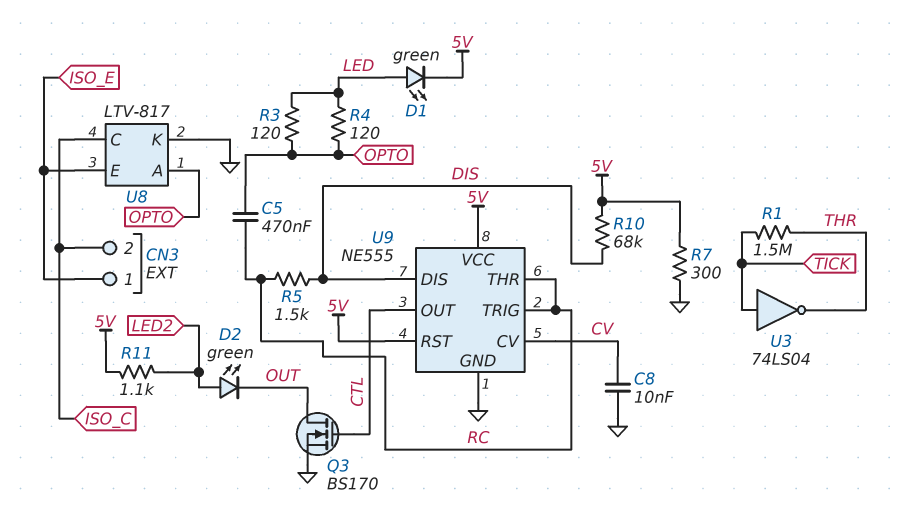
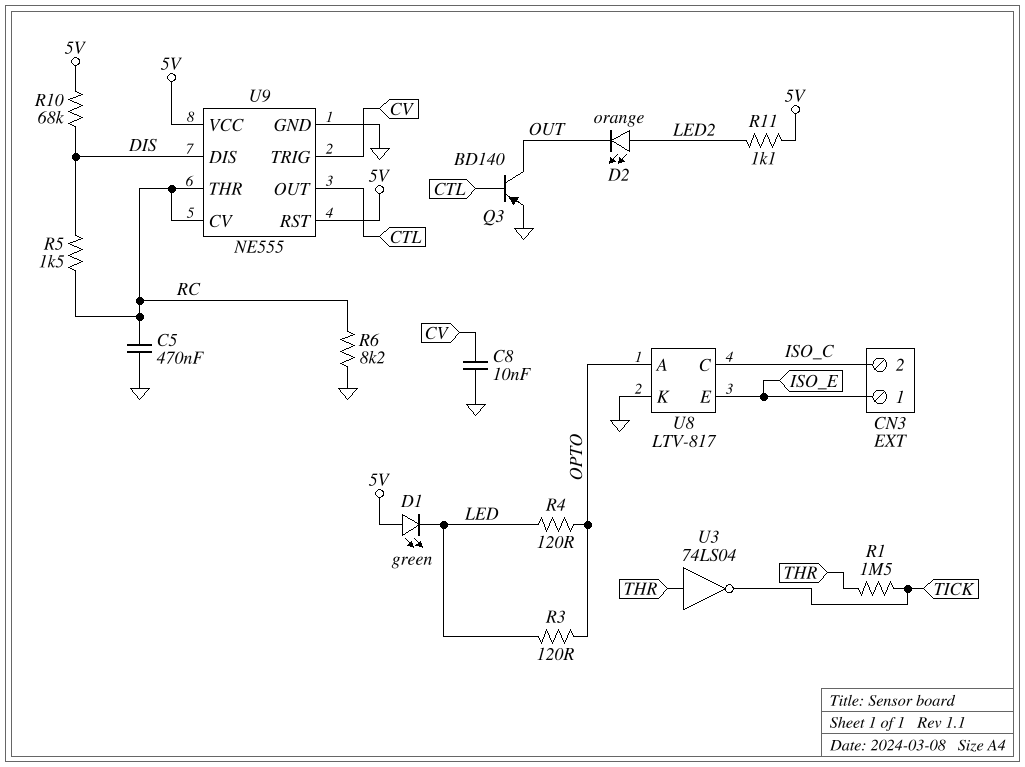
C5: 470nF (OPTO, RC) -> 470nF (GND, RC)
D1: LED green (A LED, K 5V) -> LED green (A 5V, K LED)
D2: LED green (A LED2, K OUT) -> LED orange (A LED2, K OUT)
Q3: NMOS BS170 (G CTL, D OUT, S GND) -> PNP BD140 (B CTL, C OUT, E GND)
R6: none -> 8.2k (GND, RC)
R7: 300 (5V, GND) -> none
U3: NOT 74LS04 (in TICK, out THR) -> NOT 74LS04 (in THR, out TICK)
U9 pin CV: CV -> RC
U9 pin TRIG: RC -> CV

